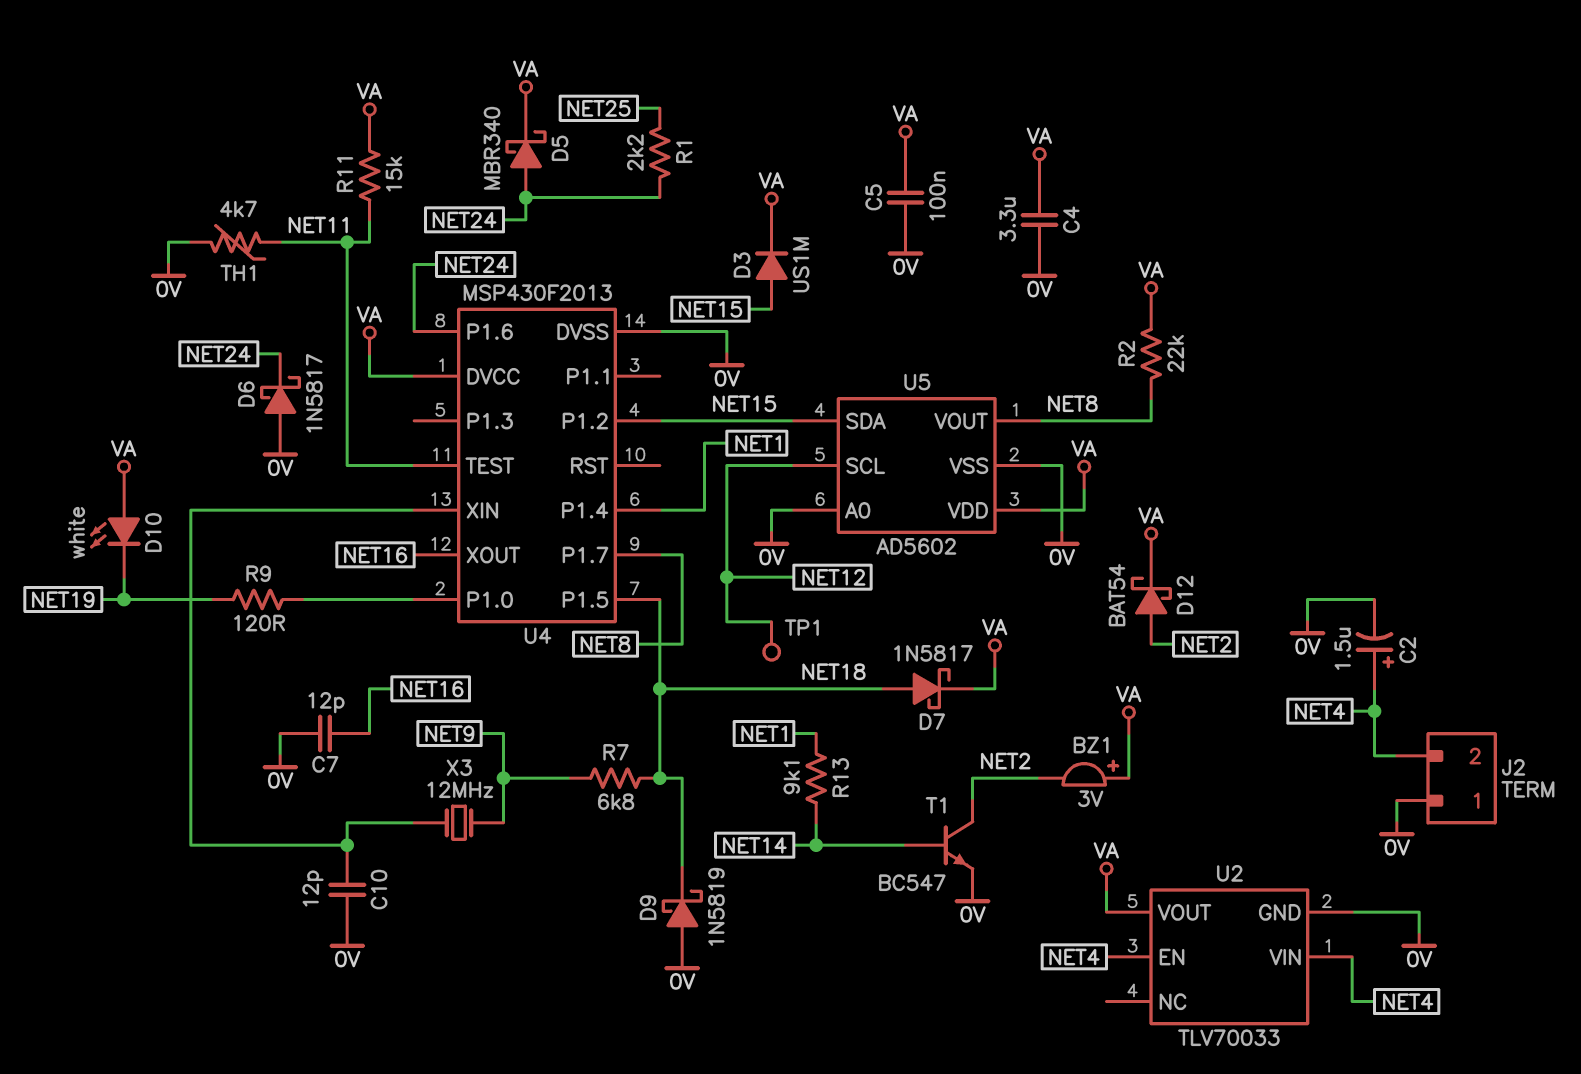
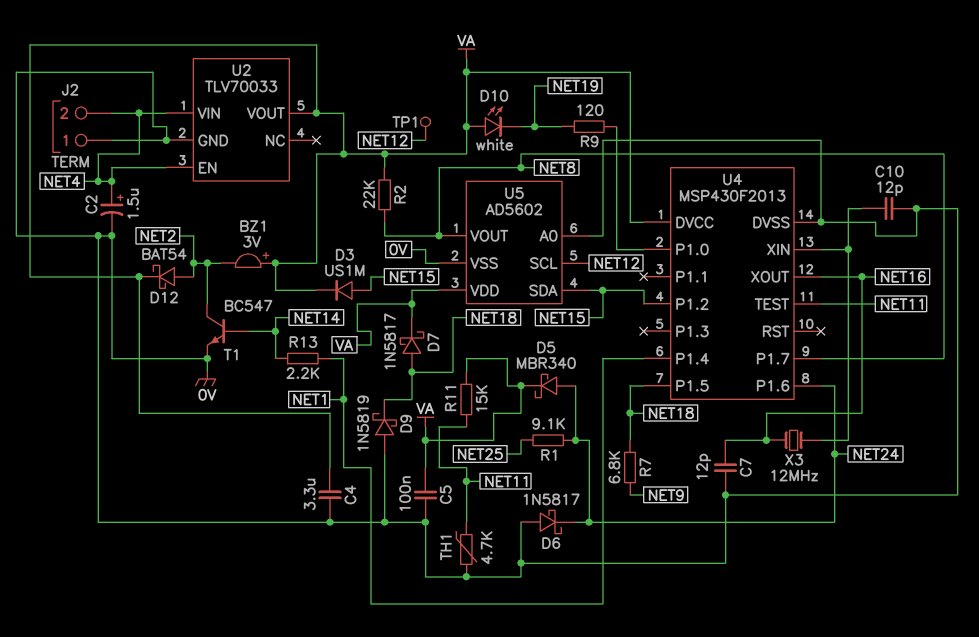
R1: 2.2k (NET24, NET25) -> 9.1k (NET24, NET25)
R13: 9.1k (NET1, NET14) -> 2.2k (NET1, NET14)
X3: 12MHz (NET9, U4/XIN) -> 12MHz (NET16, U4/XIN)

